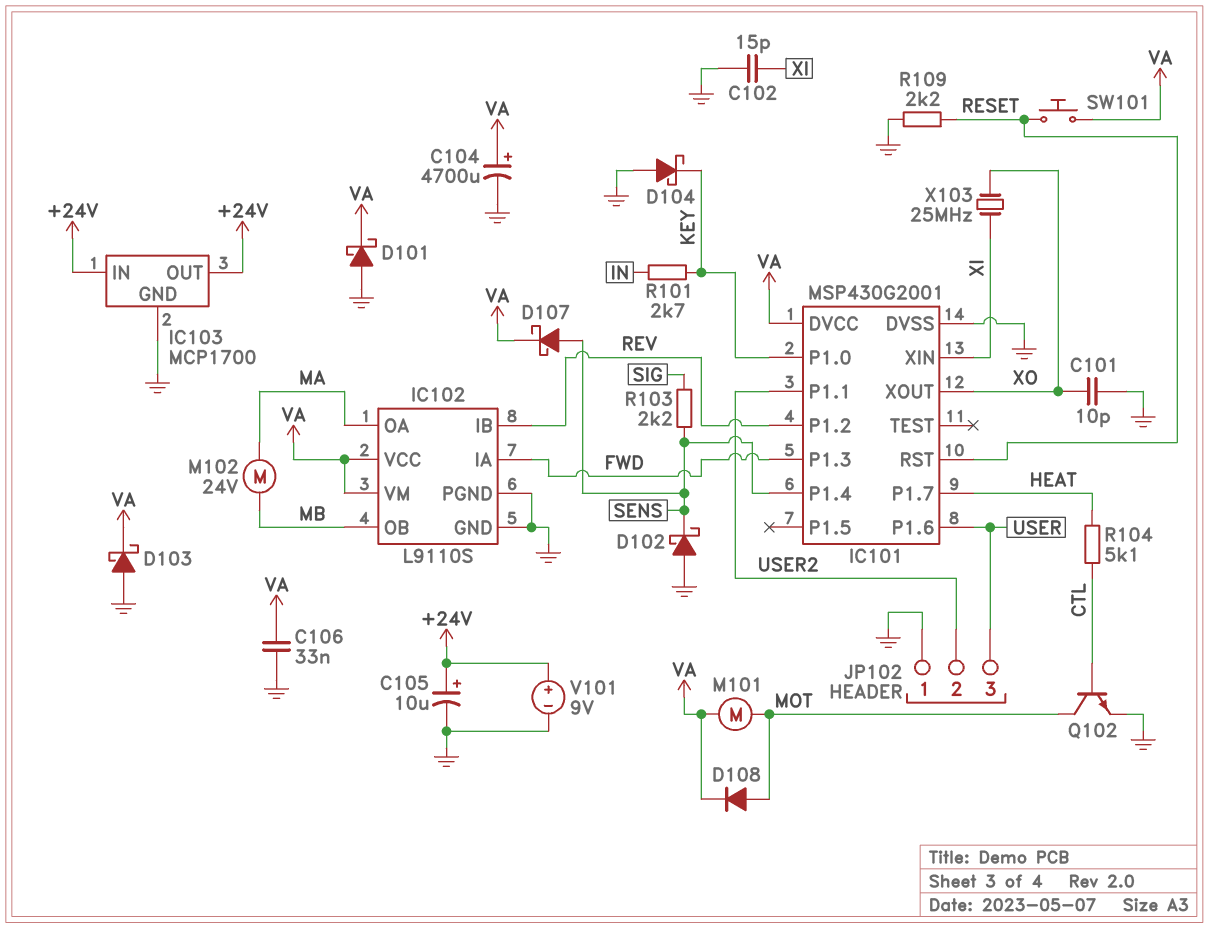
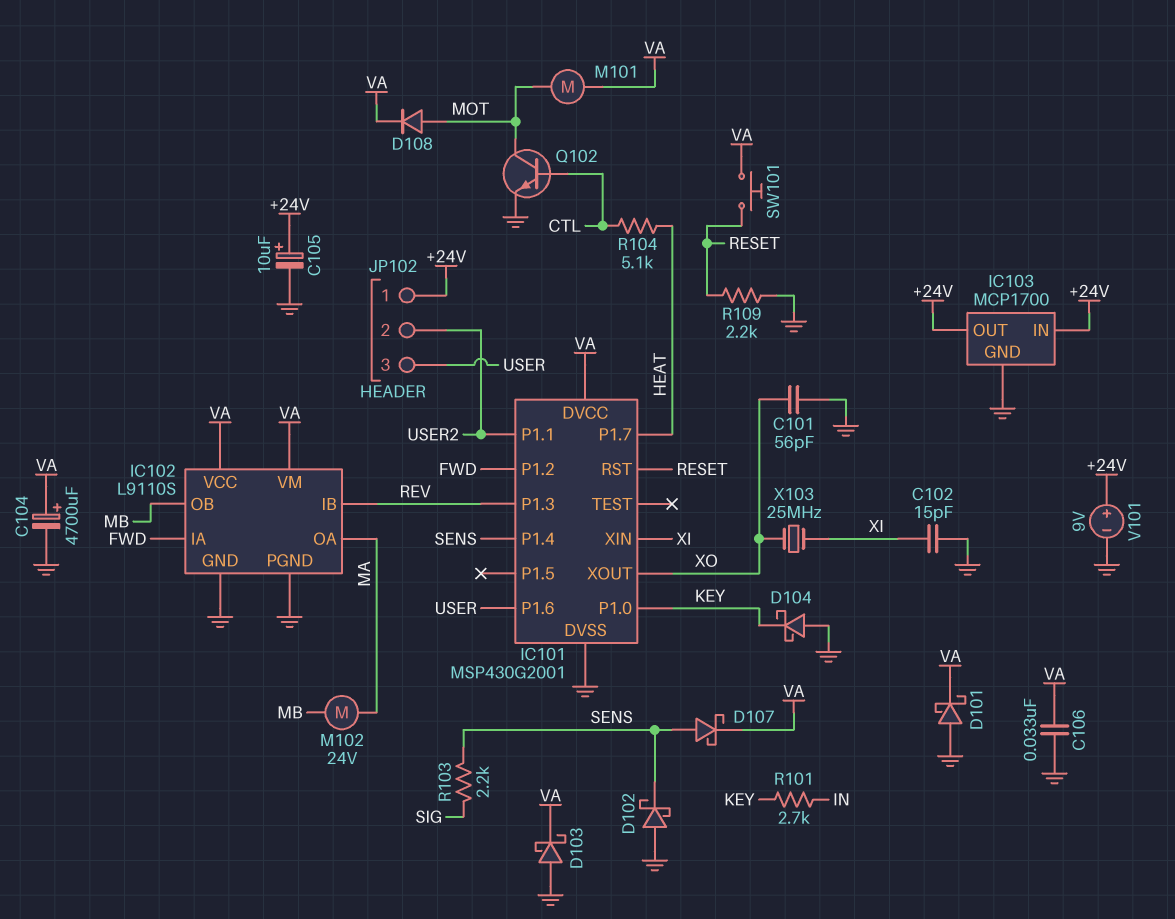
C101: 10pF (GND, XO) -> 56pF (GND, XO)
IC101 pin P1.2: REV -> FWD
IC101 pin P1.3: FWD -> REV
JP102 pin 1: GND -> +24V

